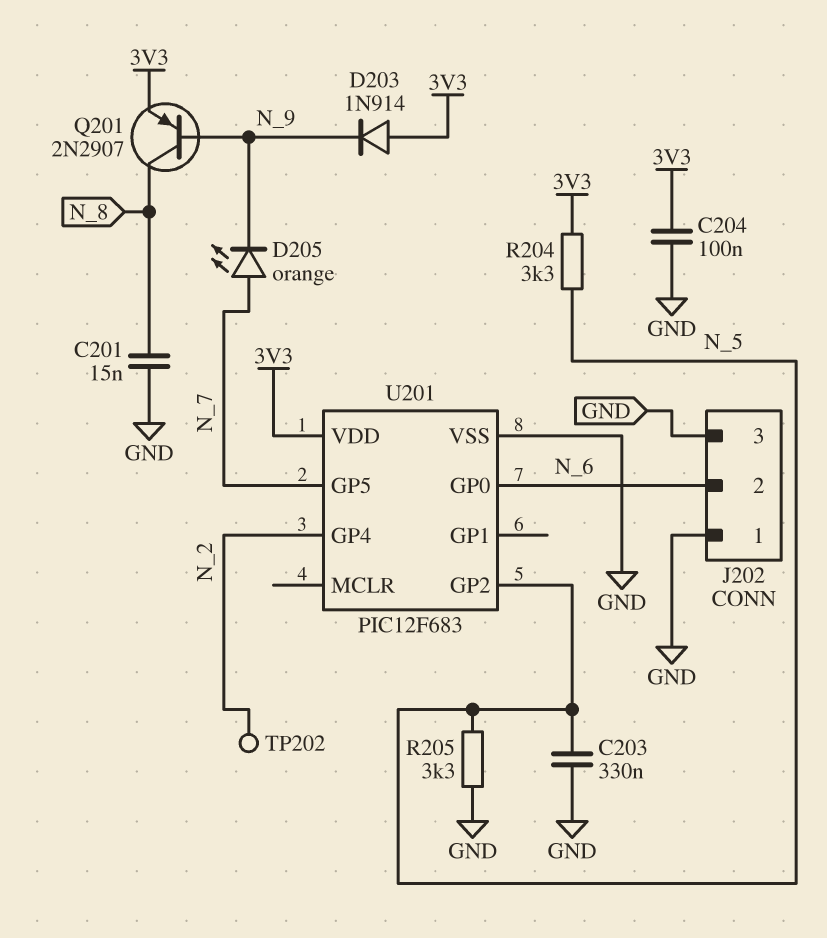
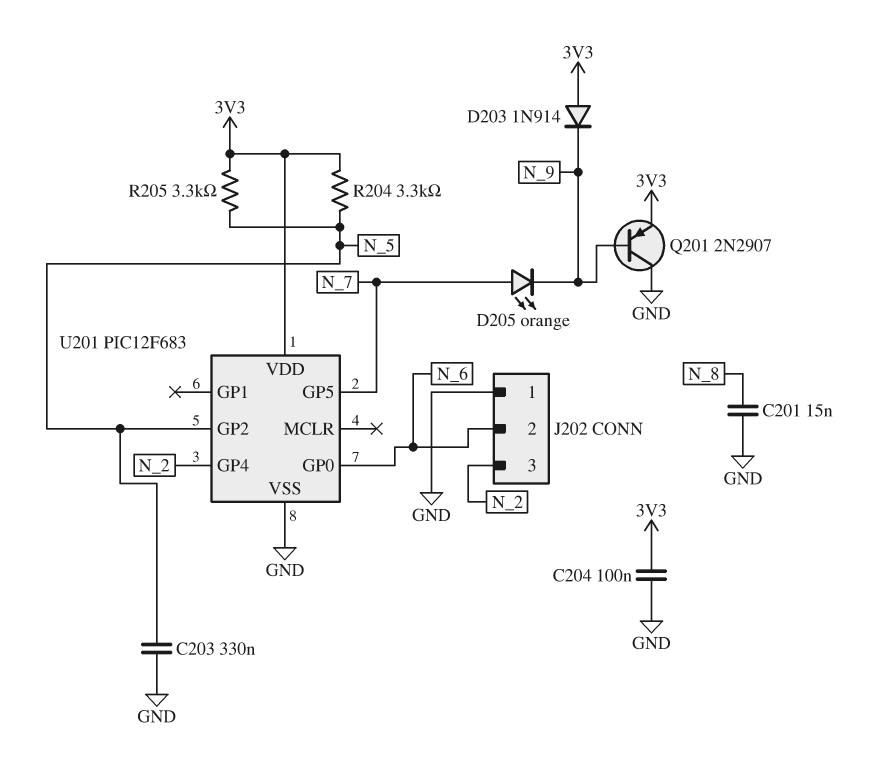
J202 pin 3: GND -> N_2
Q201: PNP 2N2907 (B N_9, C N_8, E 3V3) -> PNP 2N2907 (B N_9, C GND, E 3V3)
R205: 3.3k (GND, N_5) -> 3.3k (3V3, N_5)
TP202: test point (N_2) -> none

